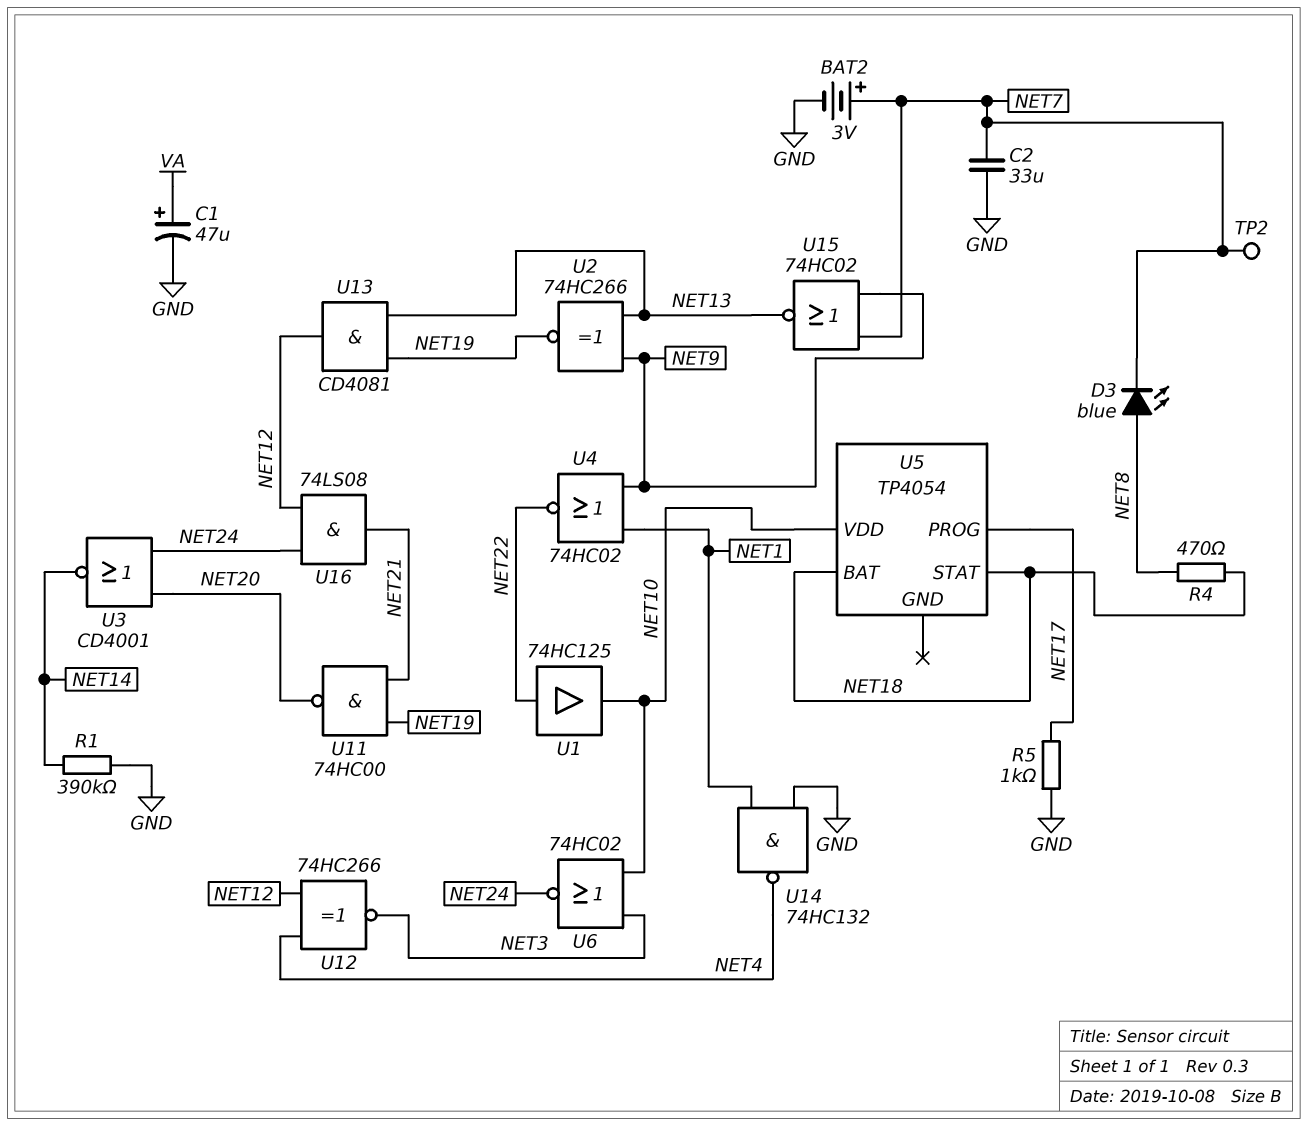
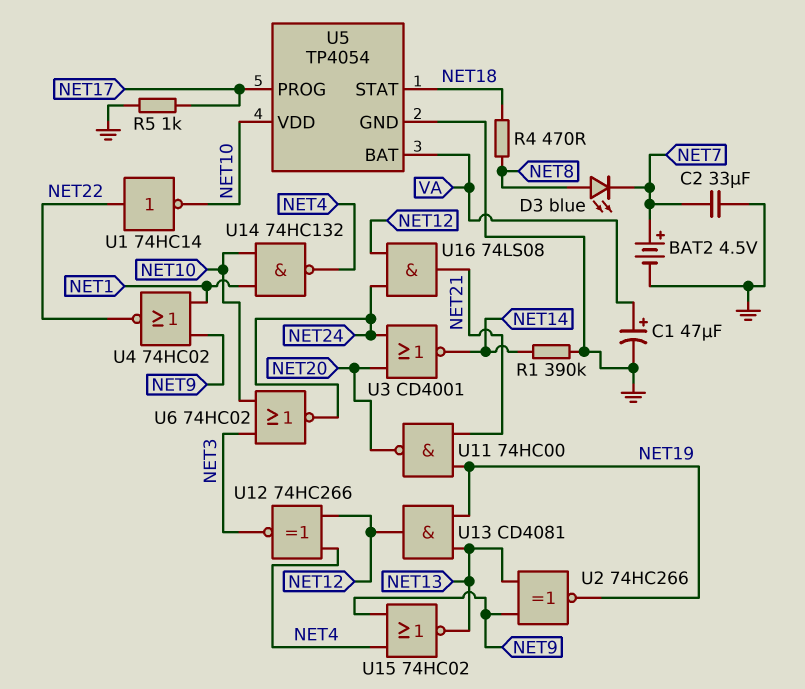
BAT2: 3V (plus NET7, minus GND) -> 4.5V (plus NET7, minus GND)
TP2: test point (NET7) -> none
U1: buffer 74HC125 (in NET22, out NET10) -> NOT 74HC14 (in NET22, out NET10)
U5 pin BAT: NET18 -> VA
U5 pin GND: none -> GND
U14: NAND 74HC132 (in GND, in NET1, out NET4) -> NAND 74HC132 (in NET1, in NET10, out NET4)
U15: NOR 74HC02 (in NET7, in NET9, out NET13) -> NOR 74HC02 (in NET4, in NET9, out NET13)

